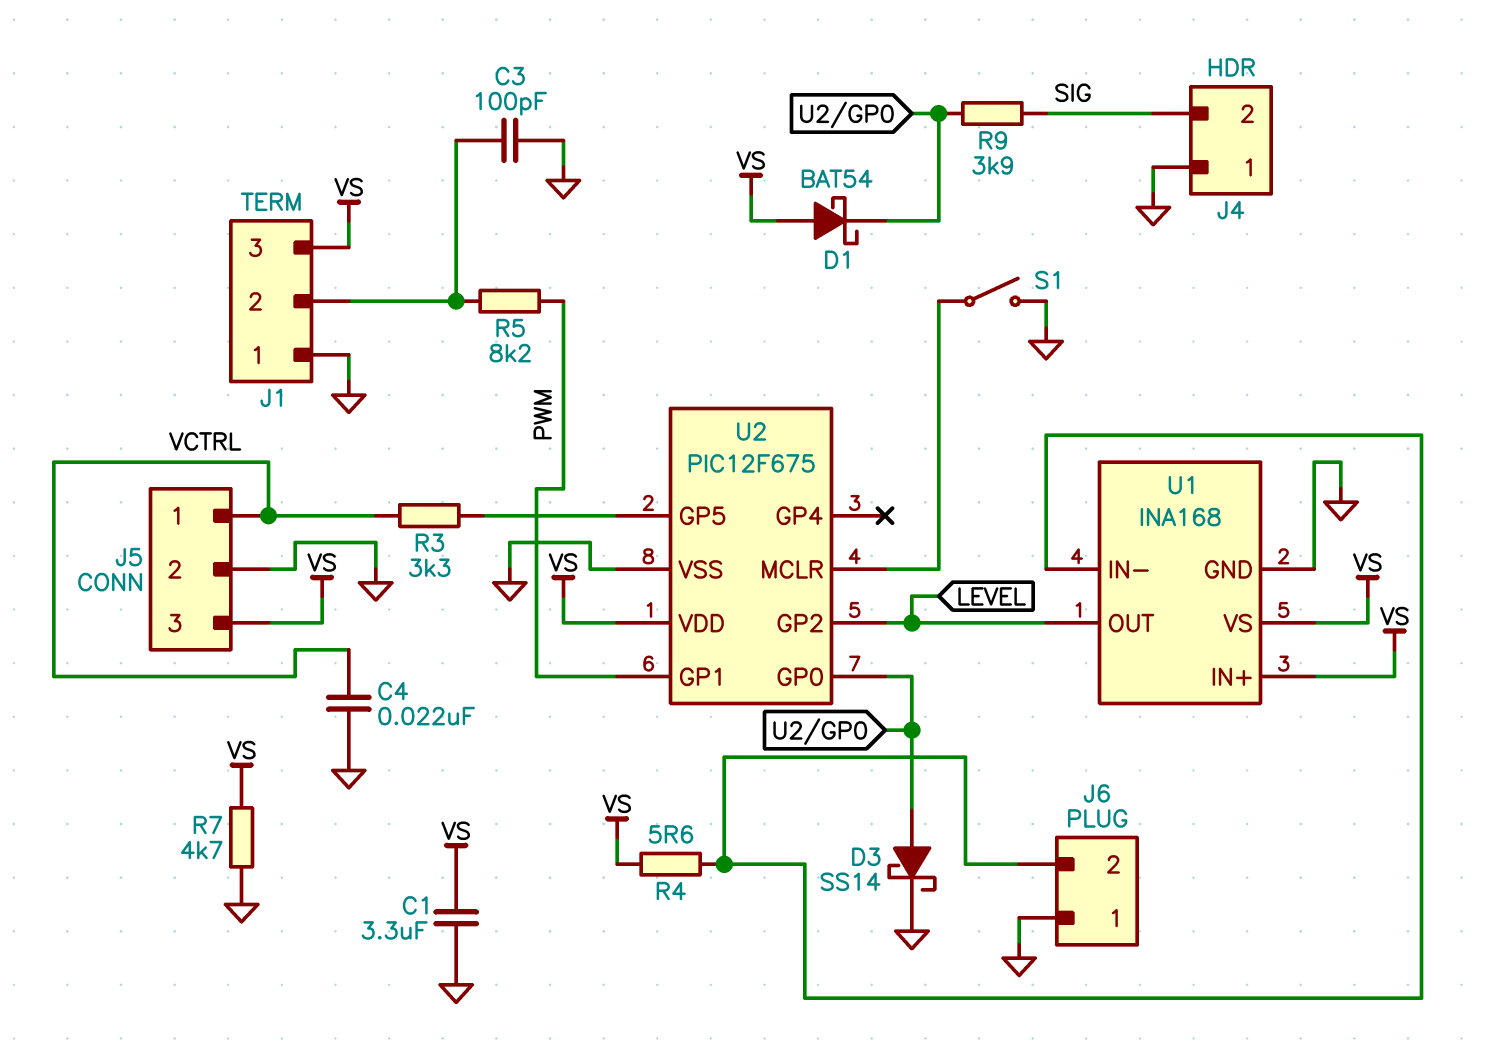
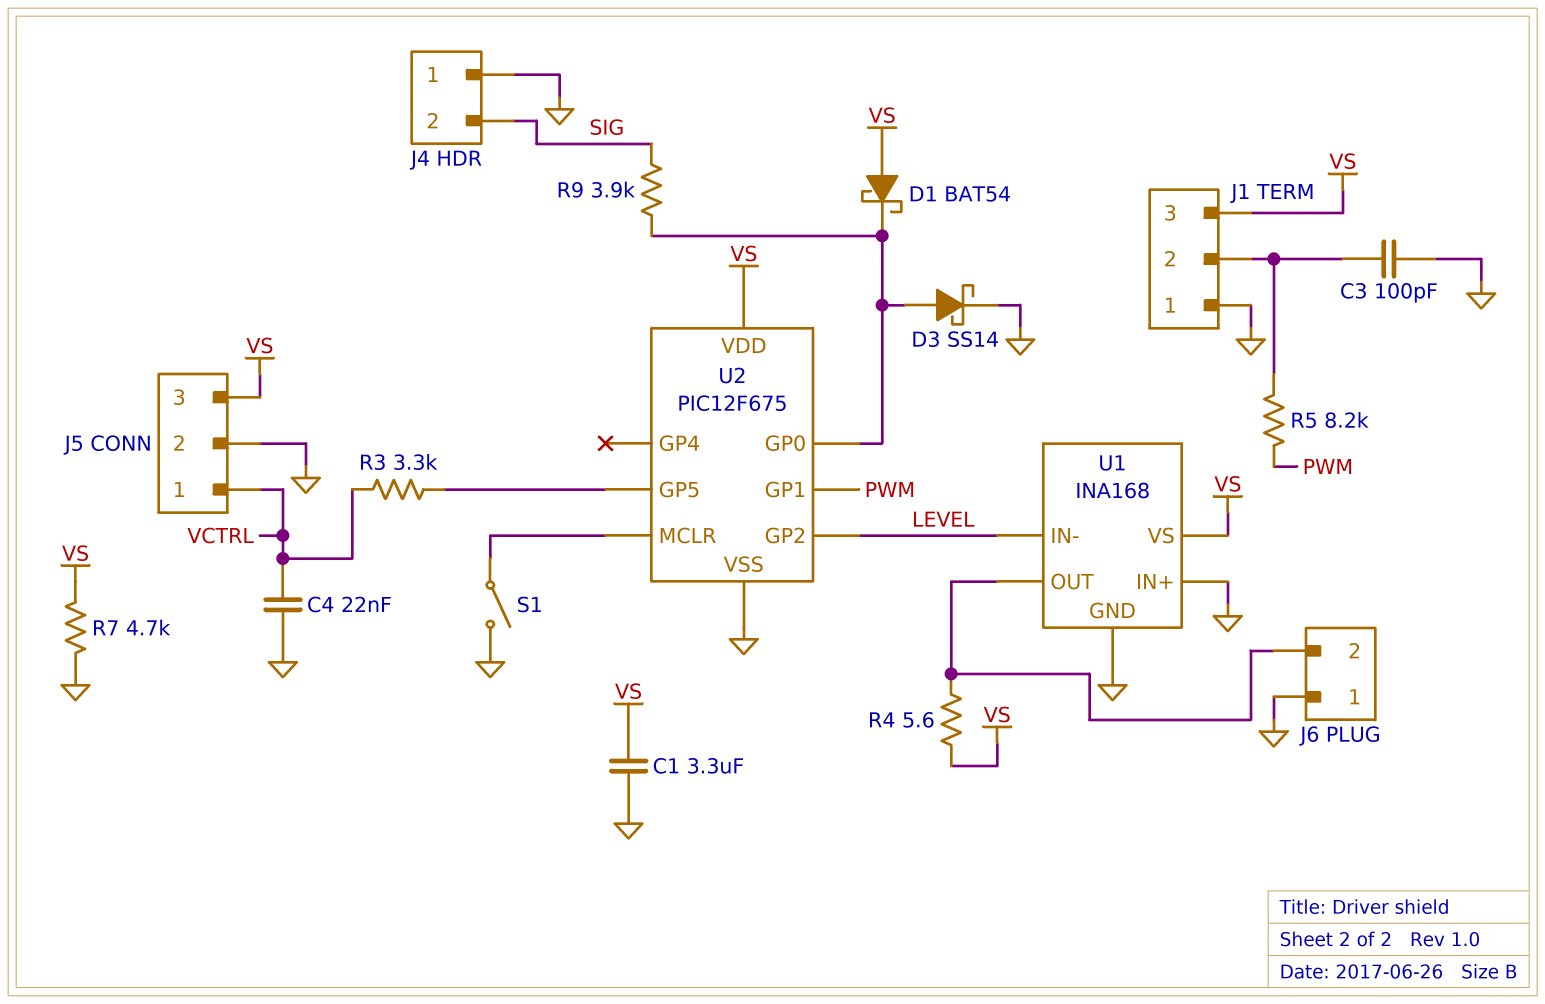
U1 pin IN+: VS -> GND
U1 pin IN-: J6/2 -> LEVEL
U1 pin OUT: LEVEL -> J6/2

